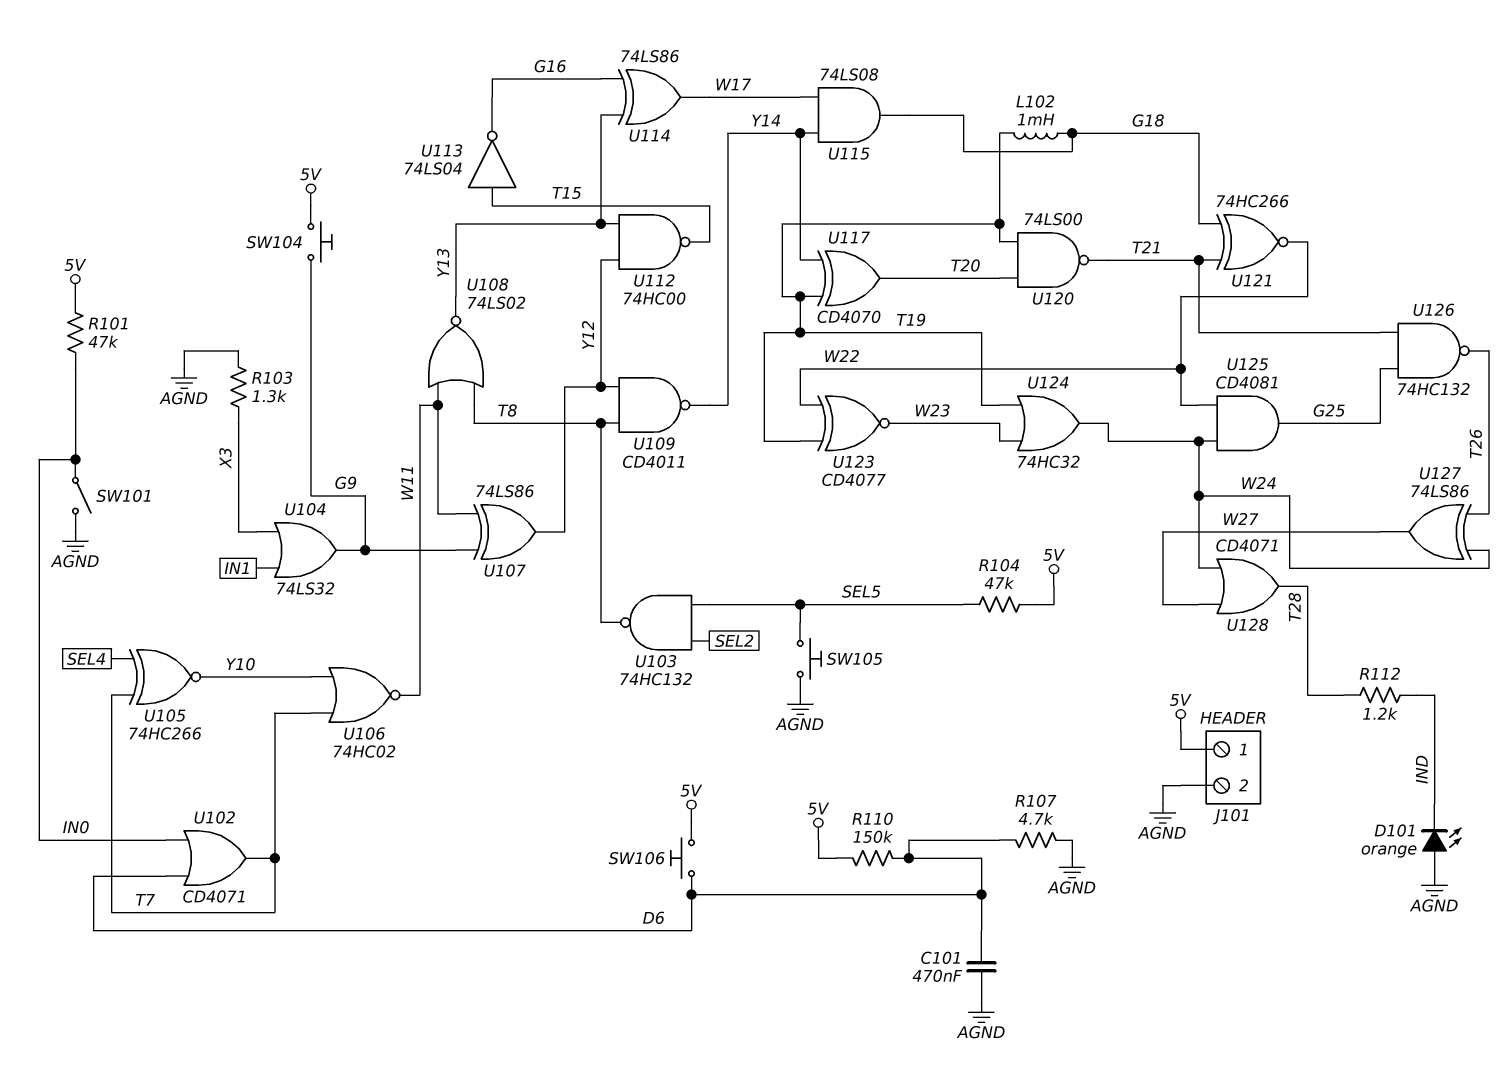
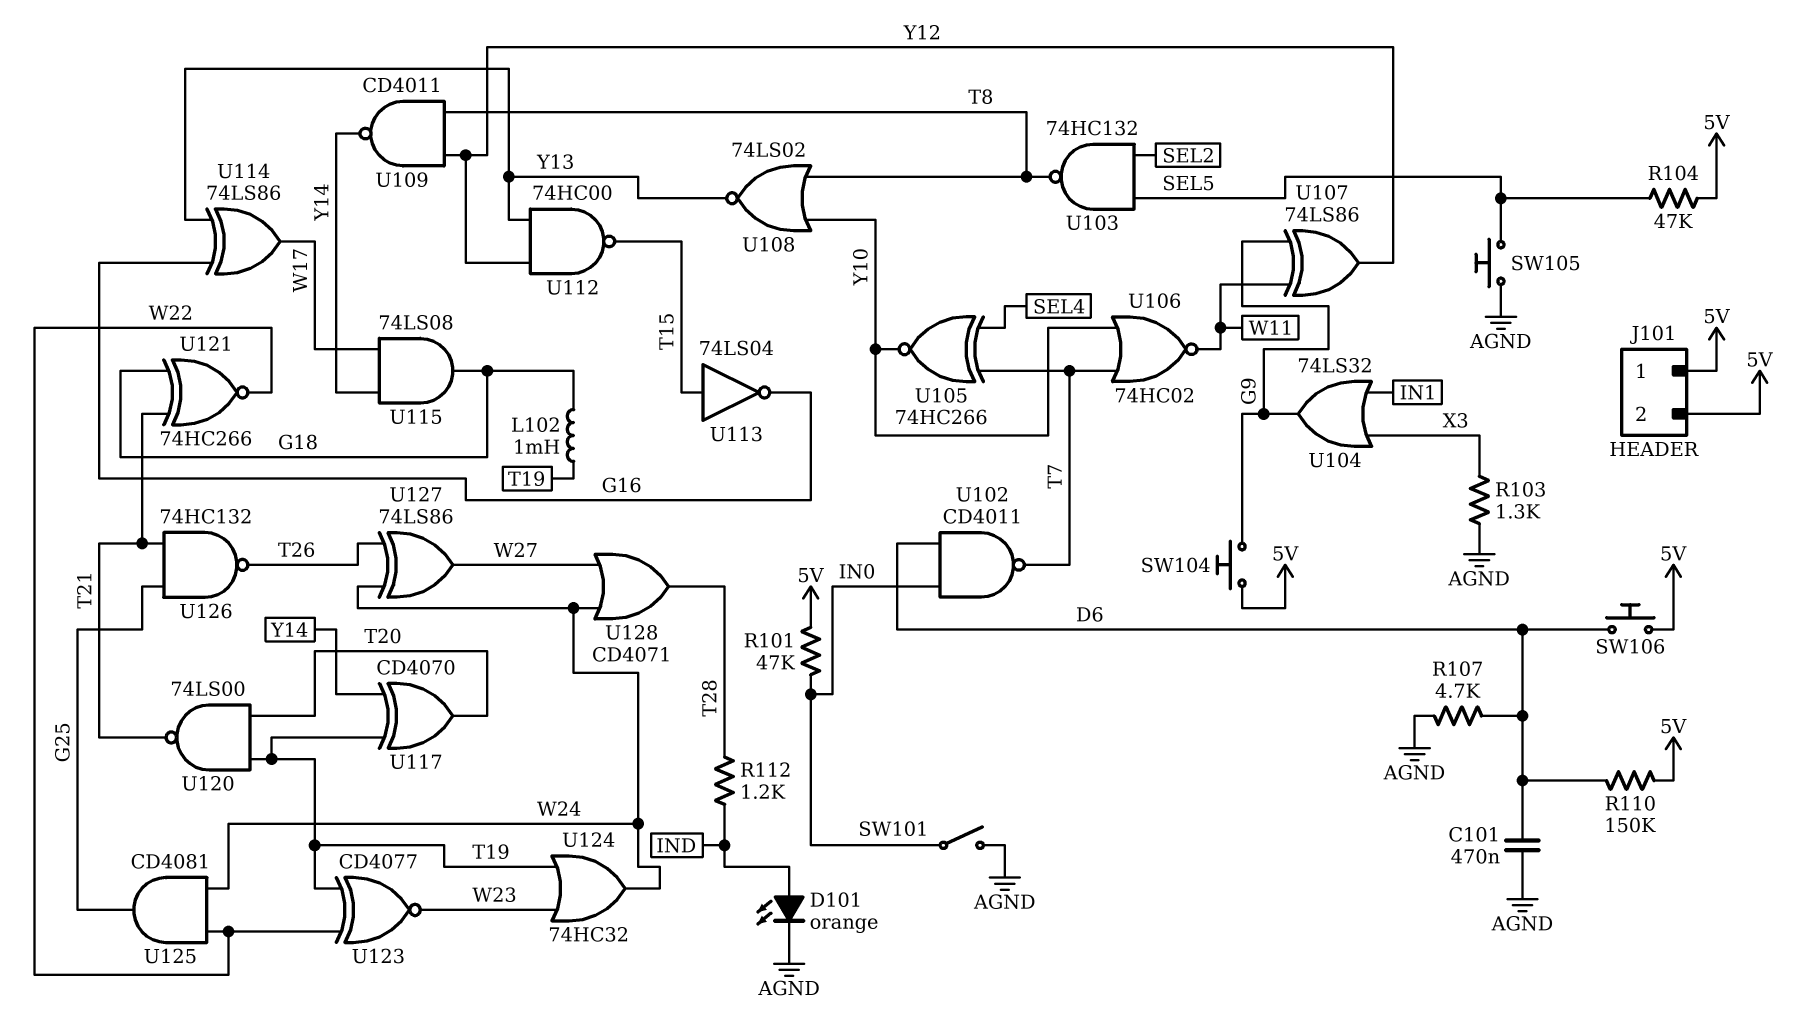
D101: LED orange (A AGND, K IND) -> LED orange (A IND, K AGND)
J101 pin 2: AGND -> 5V
U102: OR CD4071 (in D6, in IN0, out T7) -> NAND CD4011 (in D6, in IN0, out T7)
U108: NOR 74LS02 (in T8, in W11, out Y13) -> NOR 74LS02 (in T8, in Y10, out Y13)

